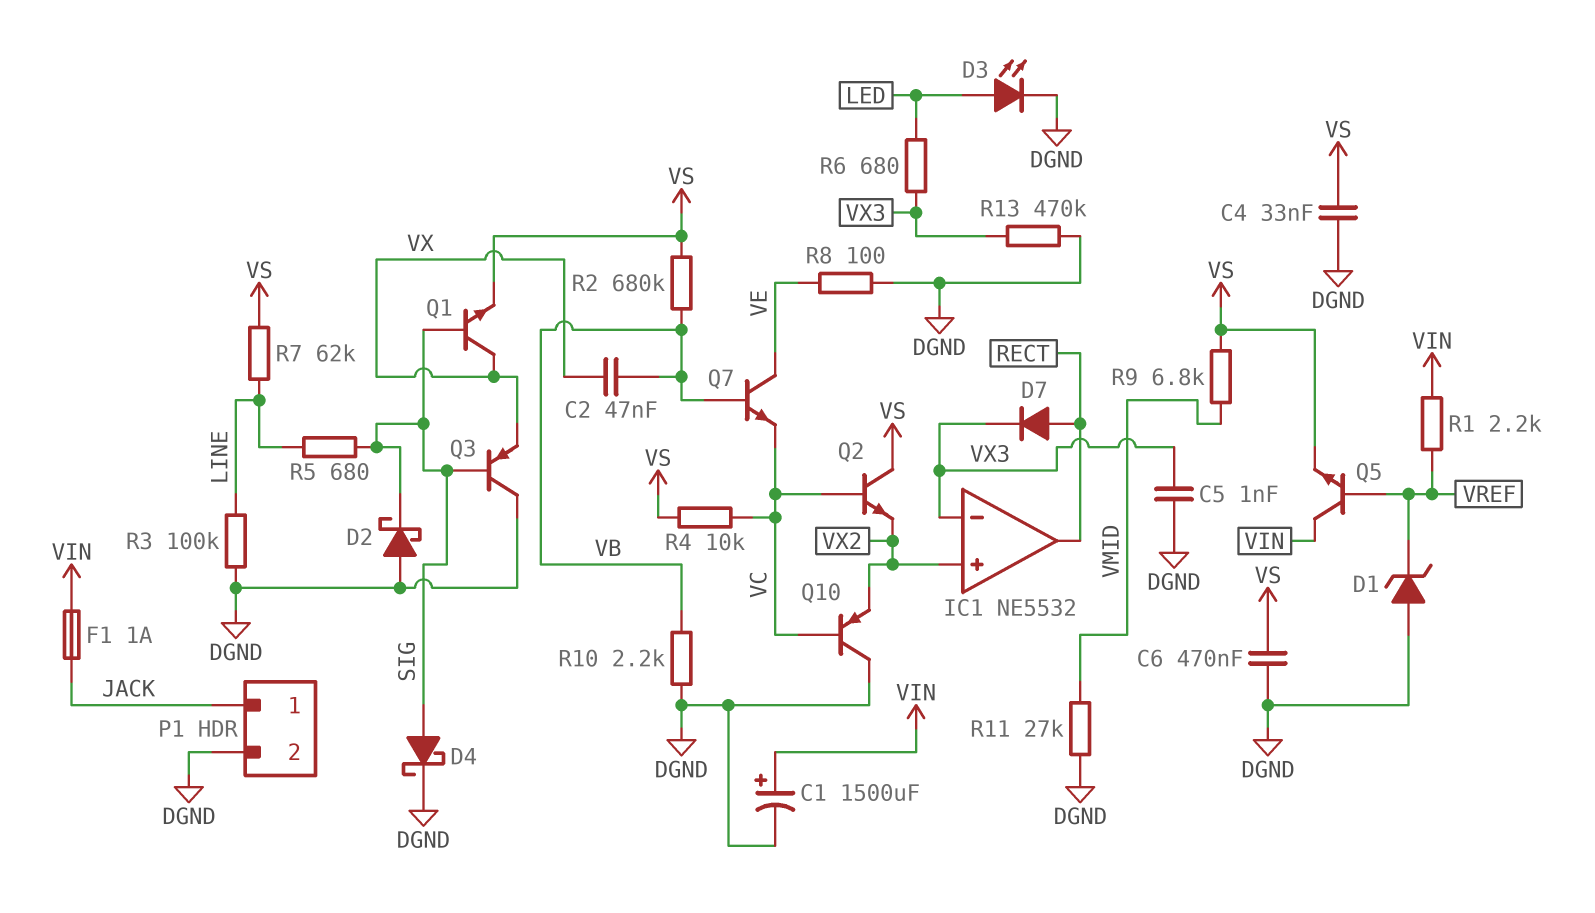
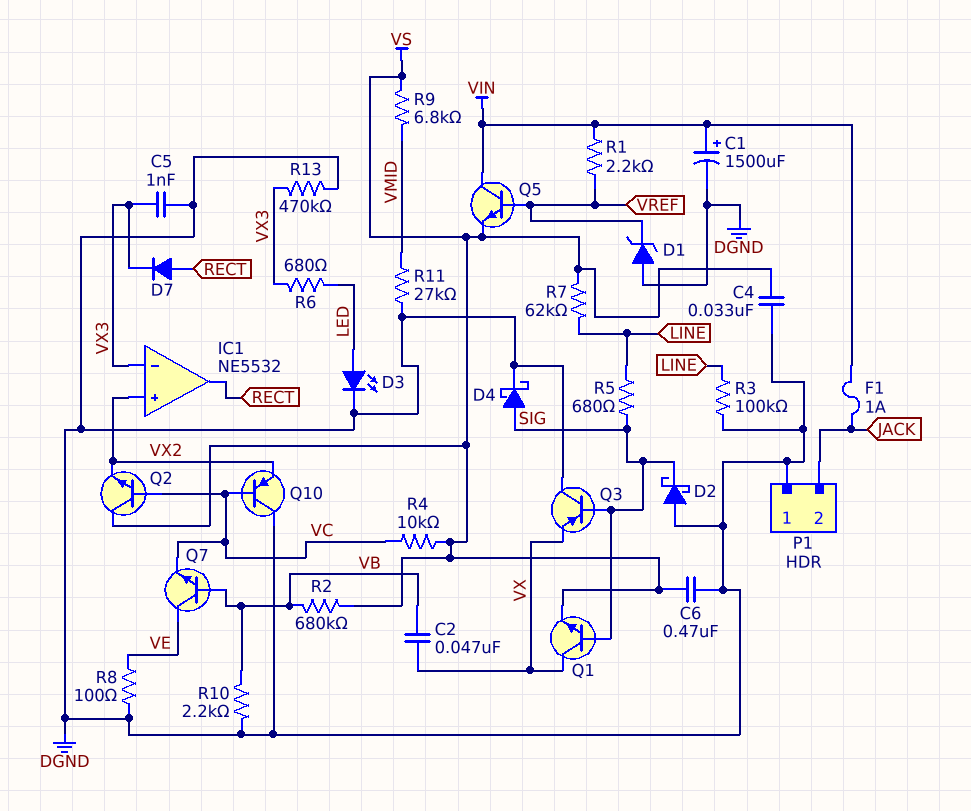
P1 pin 1: JACK -> DGND
P1 pin 2: DGND -> JACK

